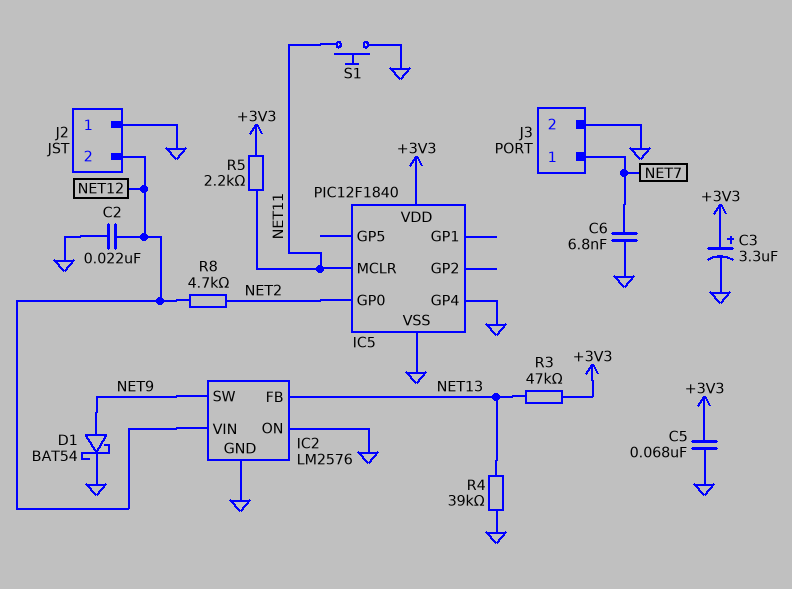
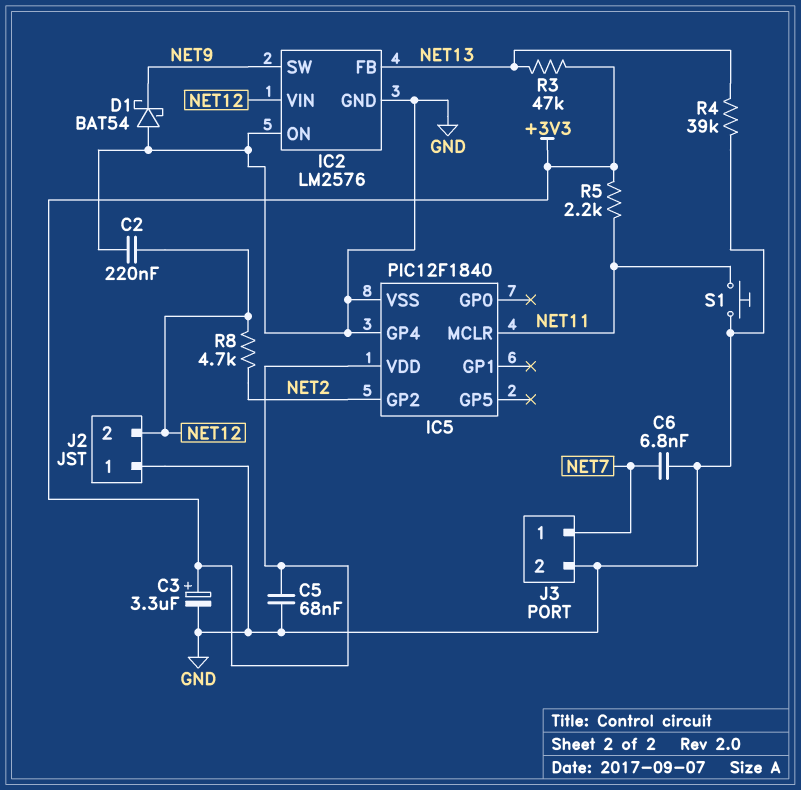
C2: 22nF (GND, NET12) -> 220nF (GND, NET12)
D1: schottky BAT54 (A NET9, K GND) -> schottky BAT54 (A GND, K NET9)
IC5 pin GP0: NET2 -> none
IC5 pin GP2: none -> NET2

